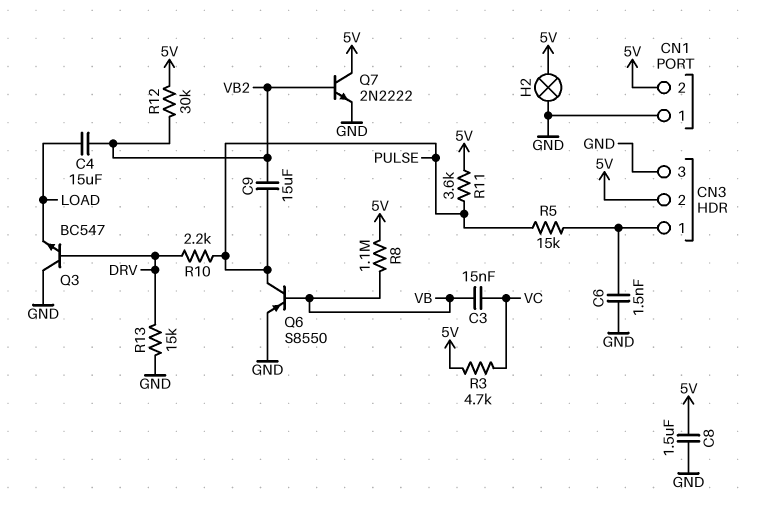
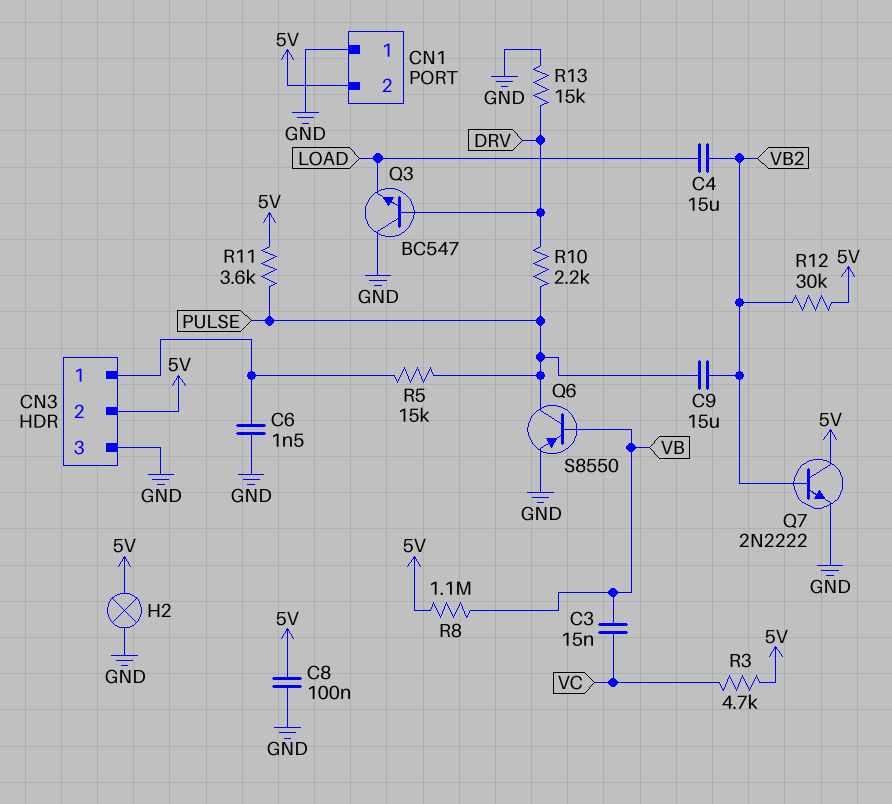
C8: 1.5uF (5V, GND) -> 100nF (5V, GND)

